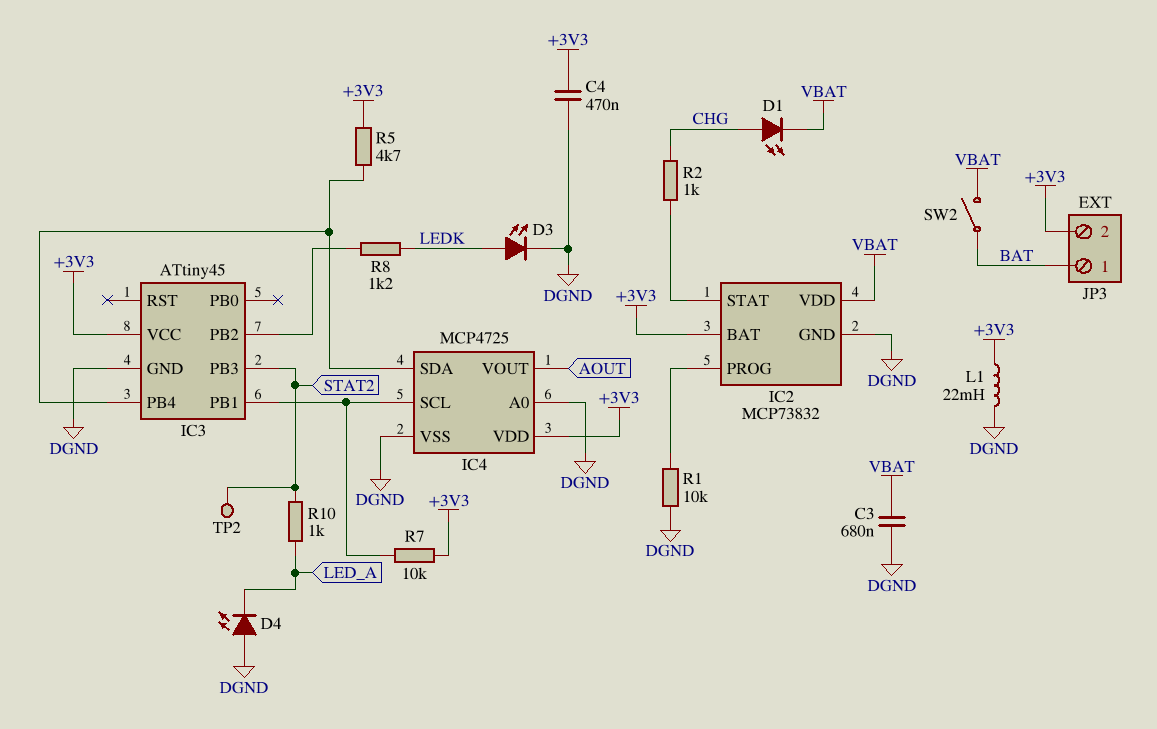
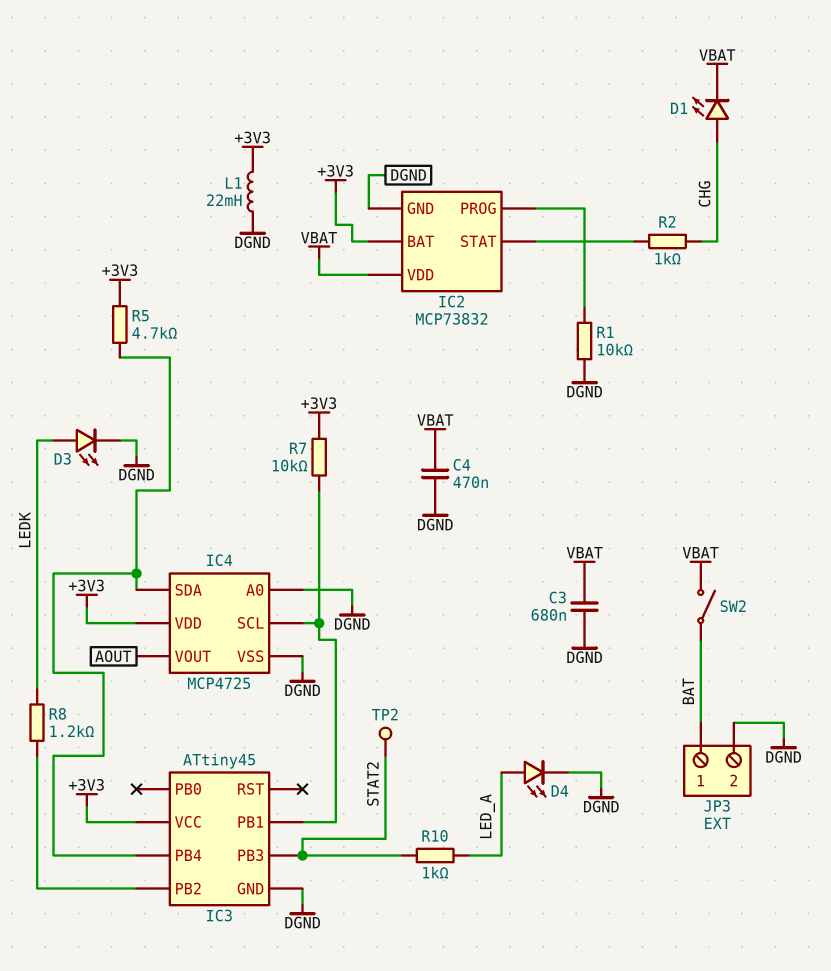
C4: 470nF (+3V3, DGND) -> 470nF (DGND, VBAT)
D4: LED (A DGND, K LED_A) -> LED (A LED_A, K DGND)
JP3 pin 2: +3V3 -> DGND

